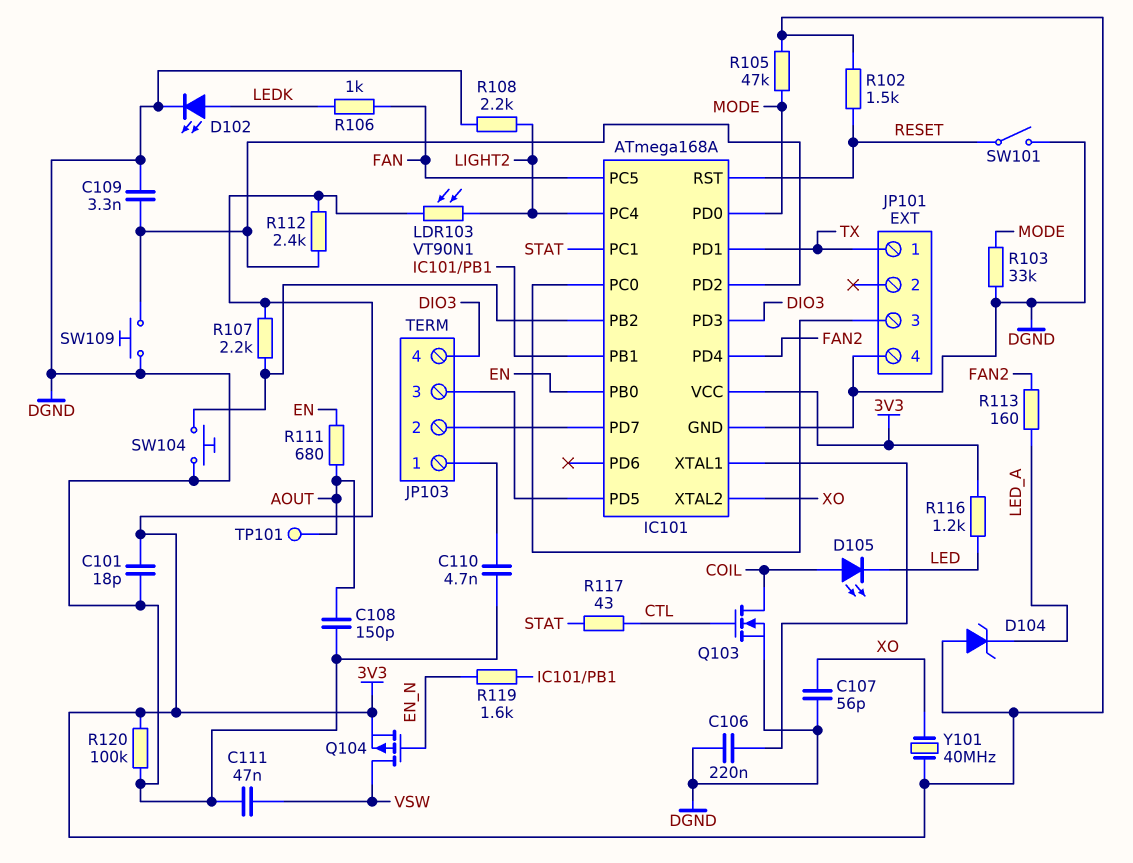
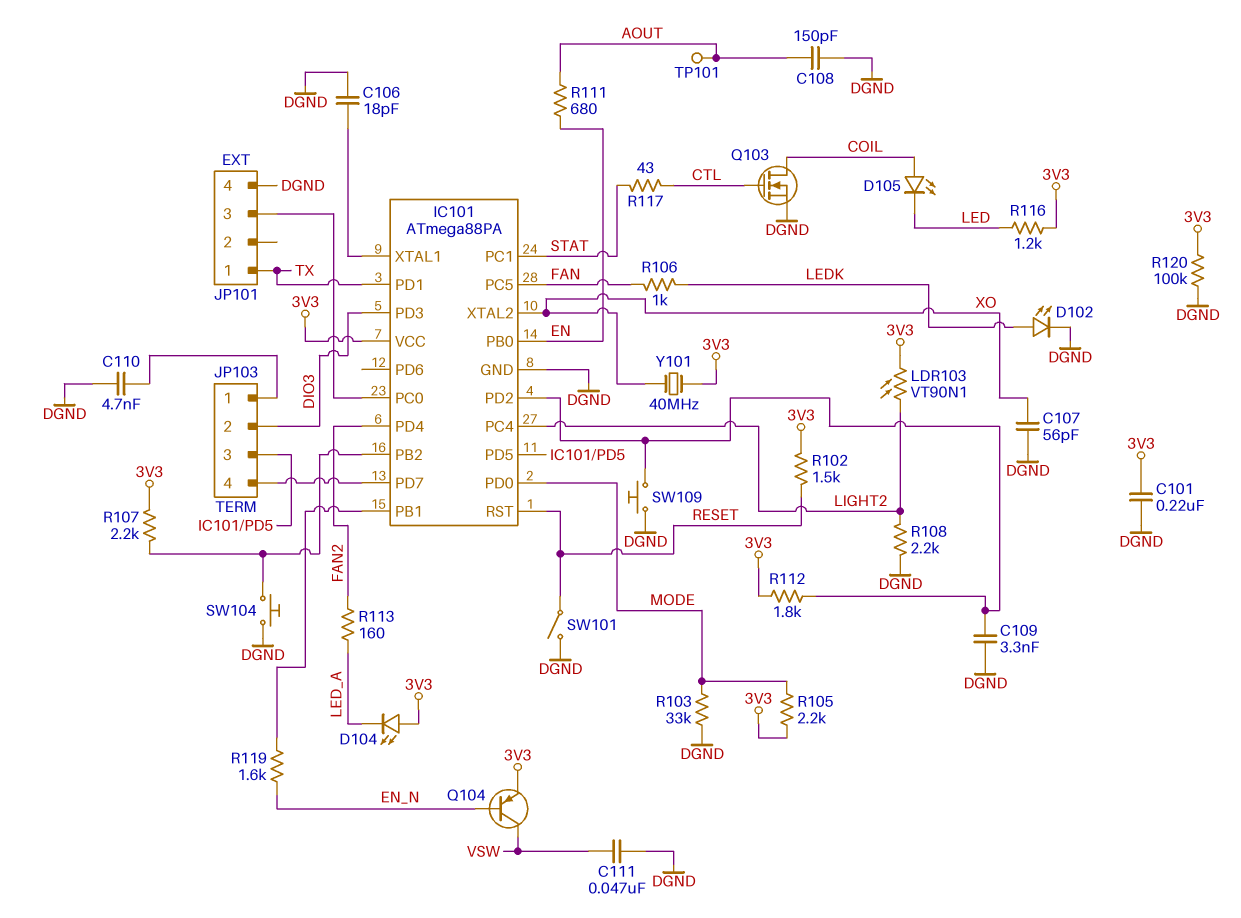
C101: 18pF (3V3, DGND) -> 220nF (3V3, DGND)
C106: 220nF (DGND, IC101/XTAL1) -> 18pF (DGND, IC101/XTAL1)
D104: zener (A 3V3, K LED_A) -> LED (A 3V3, K LED_A)
IC101: ATmega168A -> ATmega88PA
JP103 pin 2: IC101/PD7 -> DIO3
JP103 pin 4: DIO3 -> IC101/PD7
Q104: PMOS (G EN_N, D VSW, S 3V3) -> PNP (B EN_N, C VSW, E 3V3)
R105: 47k (3V3, MODE) -> 2.2k (3V3, MODE)
R112: 2.4k (3V3, IC101/PD2) -> 1.8k (3V3, IC101/PD2)

